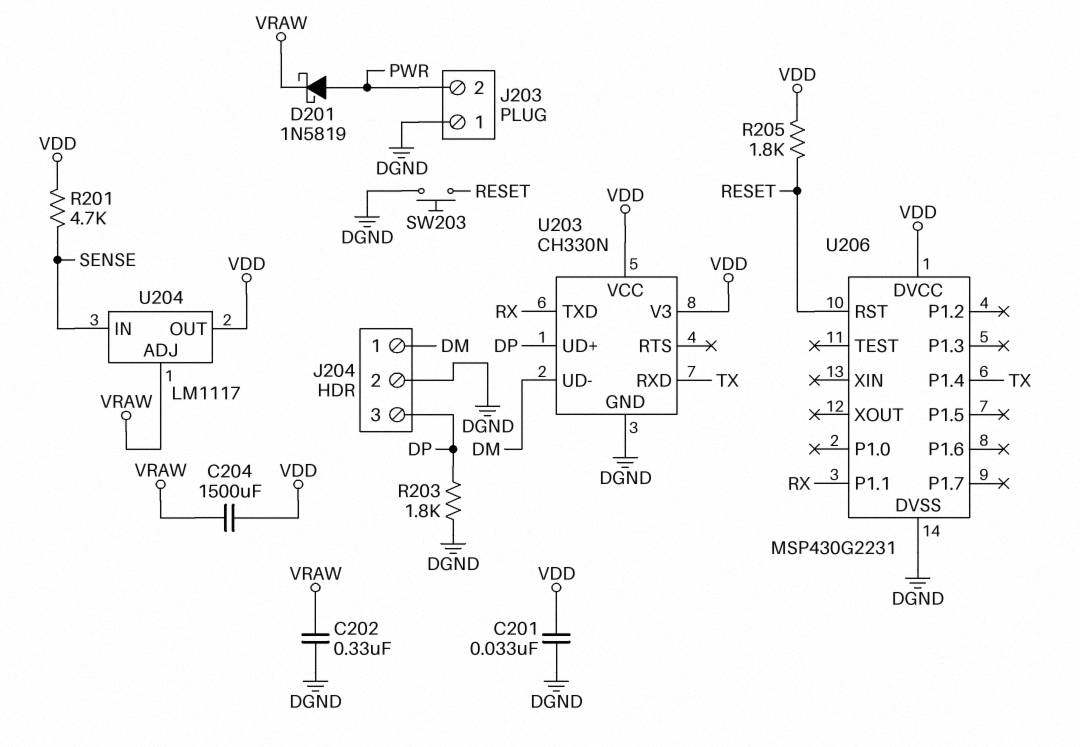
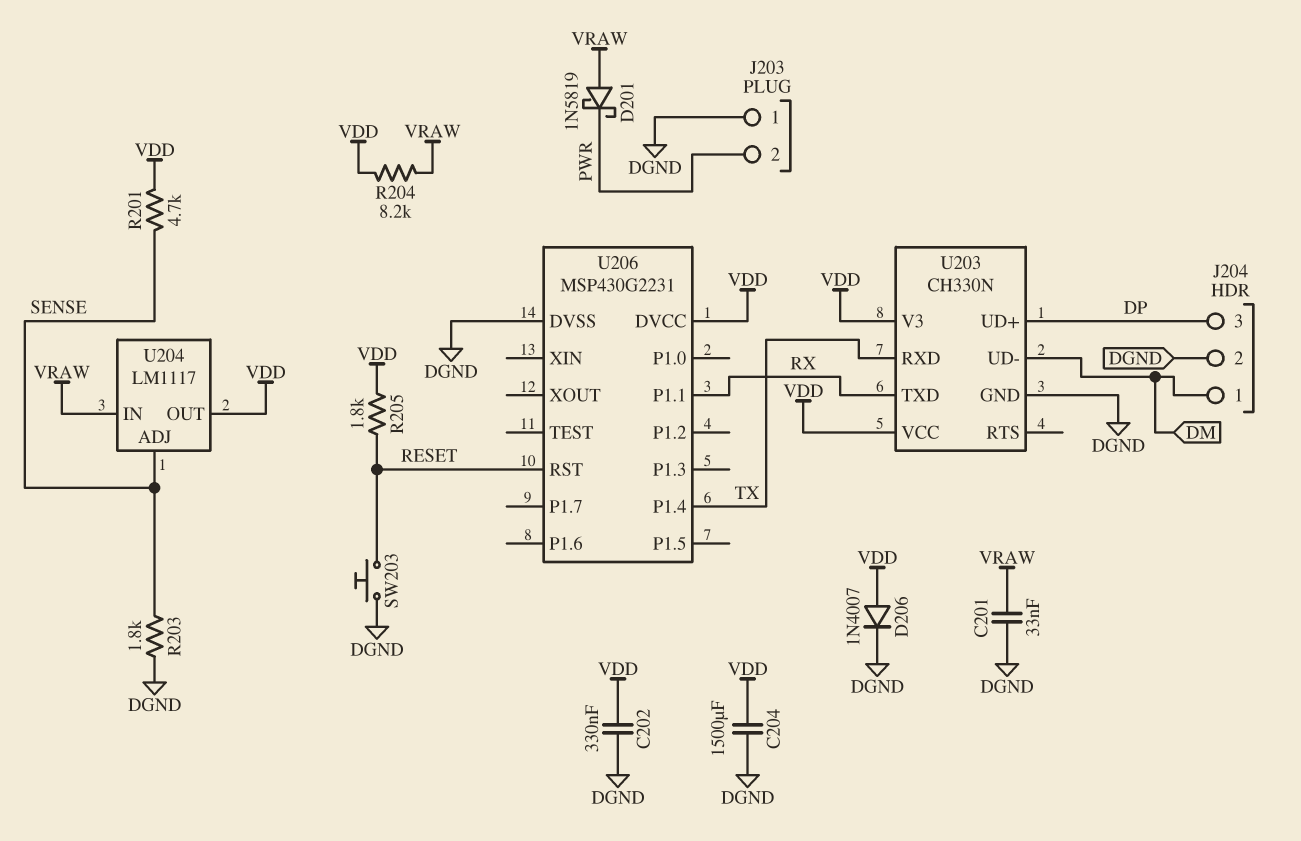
C201: 33nF (DGND, VDD) -> 33nF (DGND, VRAW)
C202: 330nF (DGND, VRAW) -> 330nF (DGND, VDD)
C204: 1500uF (VDD, VRAW) -> 1500uF (DGND, VDD)
D201: schottky 1N5819 (A PWR, K VRAW) -> schottky 1N5819 (A VRAW, K PWR)
D206: none -> diode 1N4007 (A VDD, K DGND)
R203: 1.8k (DGND, DP) -> 1.8k (DGND, SENSE)
R204: none -> 8.2k (VDD, VRAW)
U204 pin ADJ: VRAW -> SENSE
U204 pin IN: SENSE -> VRAW

